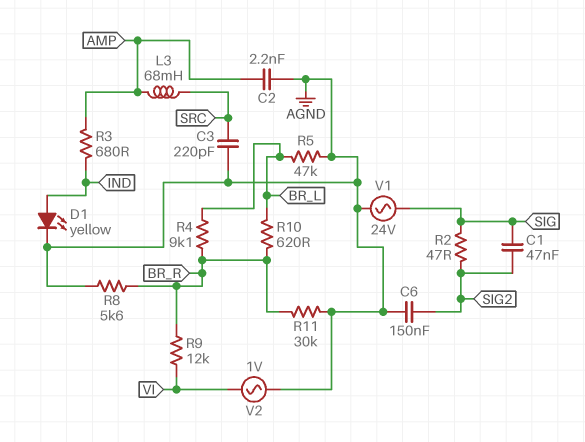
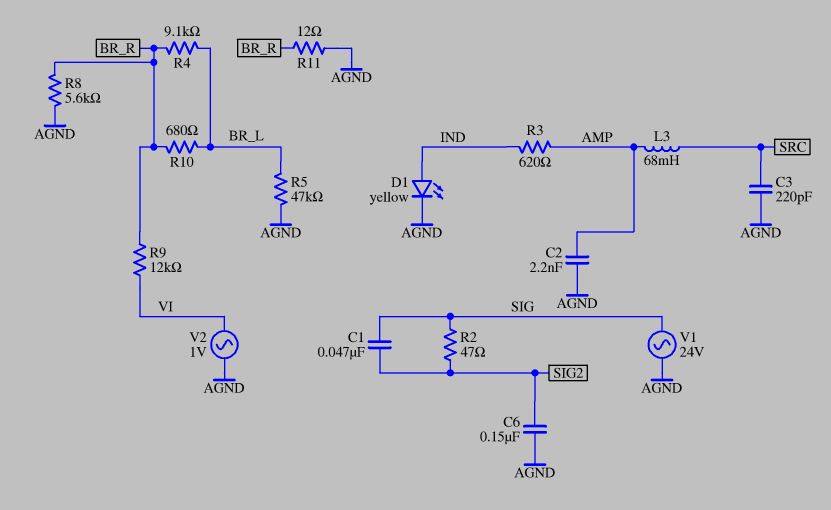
R3: 680 (AMP, IND) -> 620 (AMP, IND)
R10: 620 (BR_L, BR_R) -> 680 (BR_L, BR_R)
R11: 30k (AGND, BR_R) -> 12 (AGND, BR_R)

